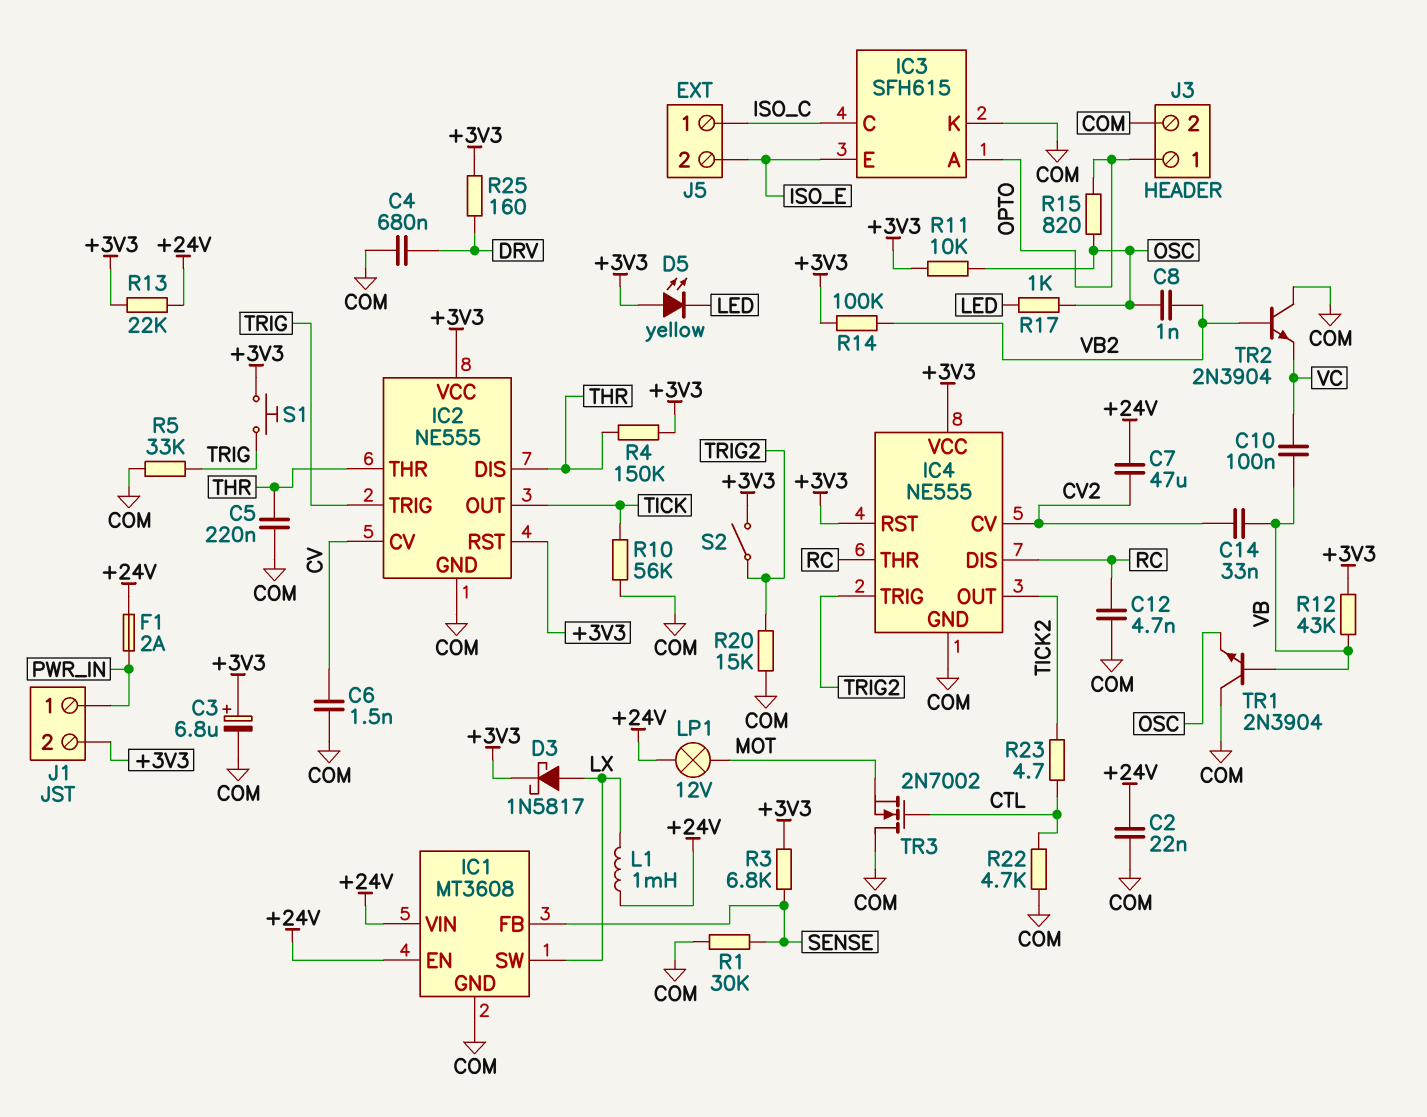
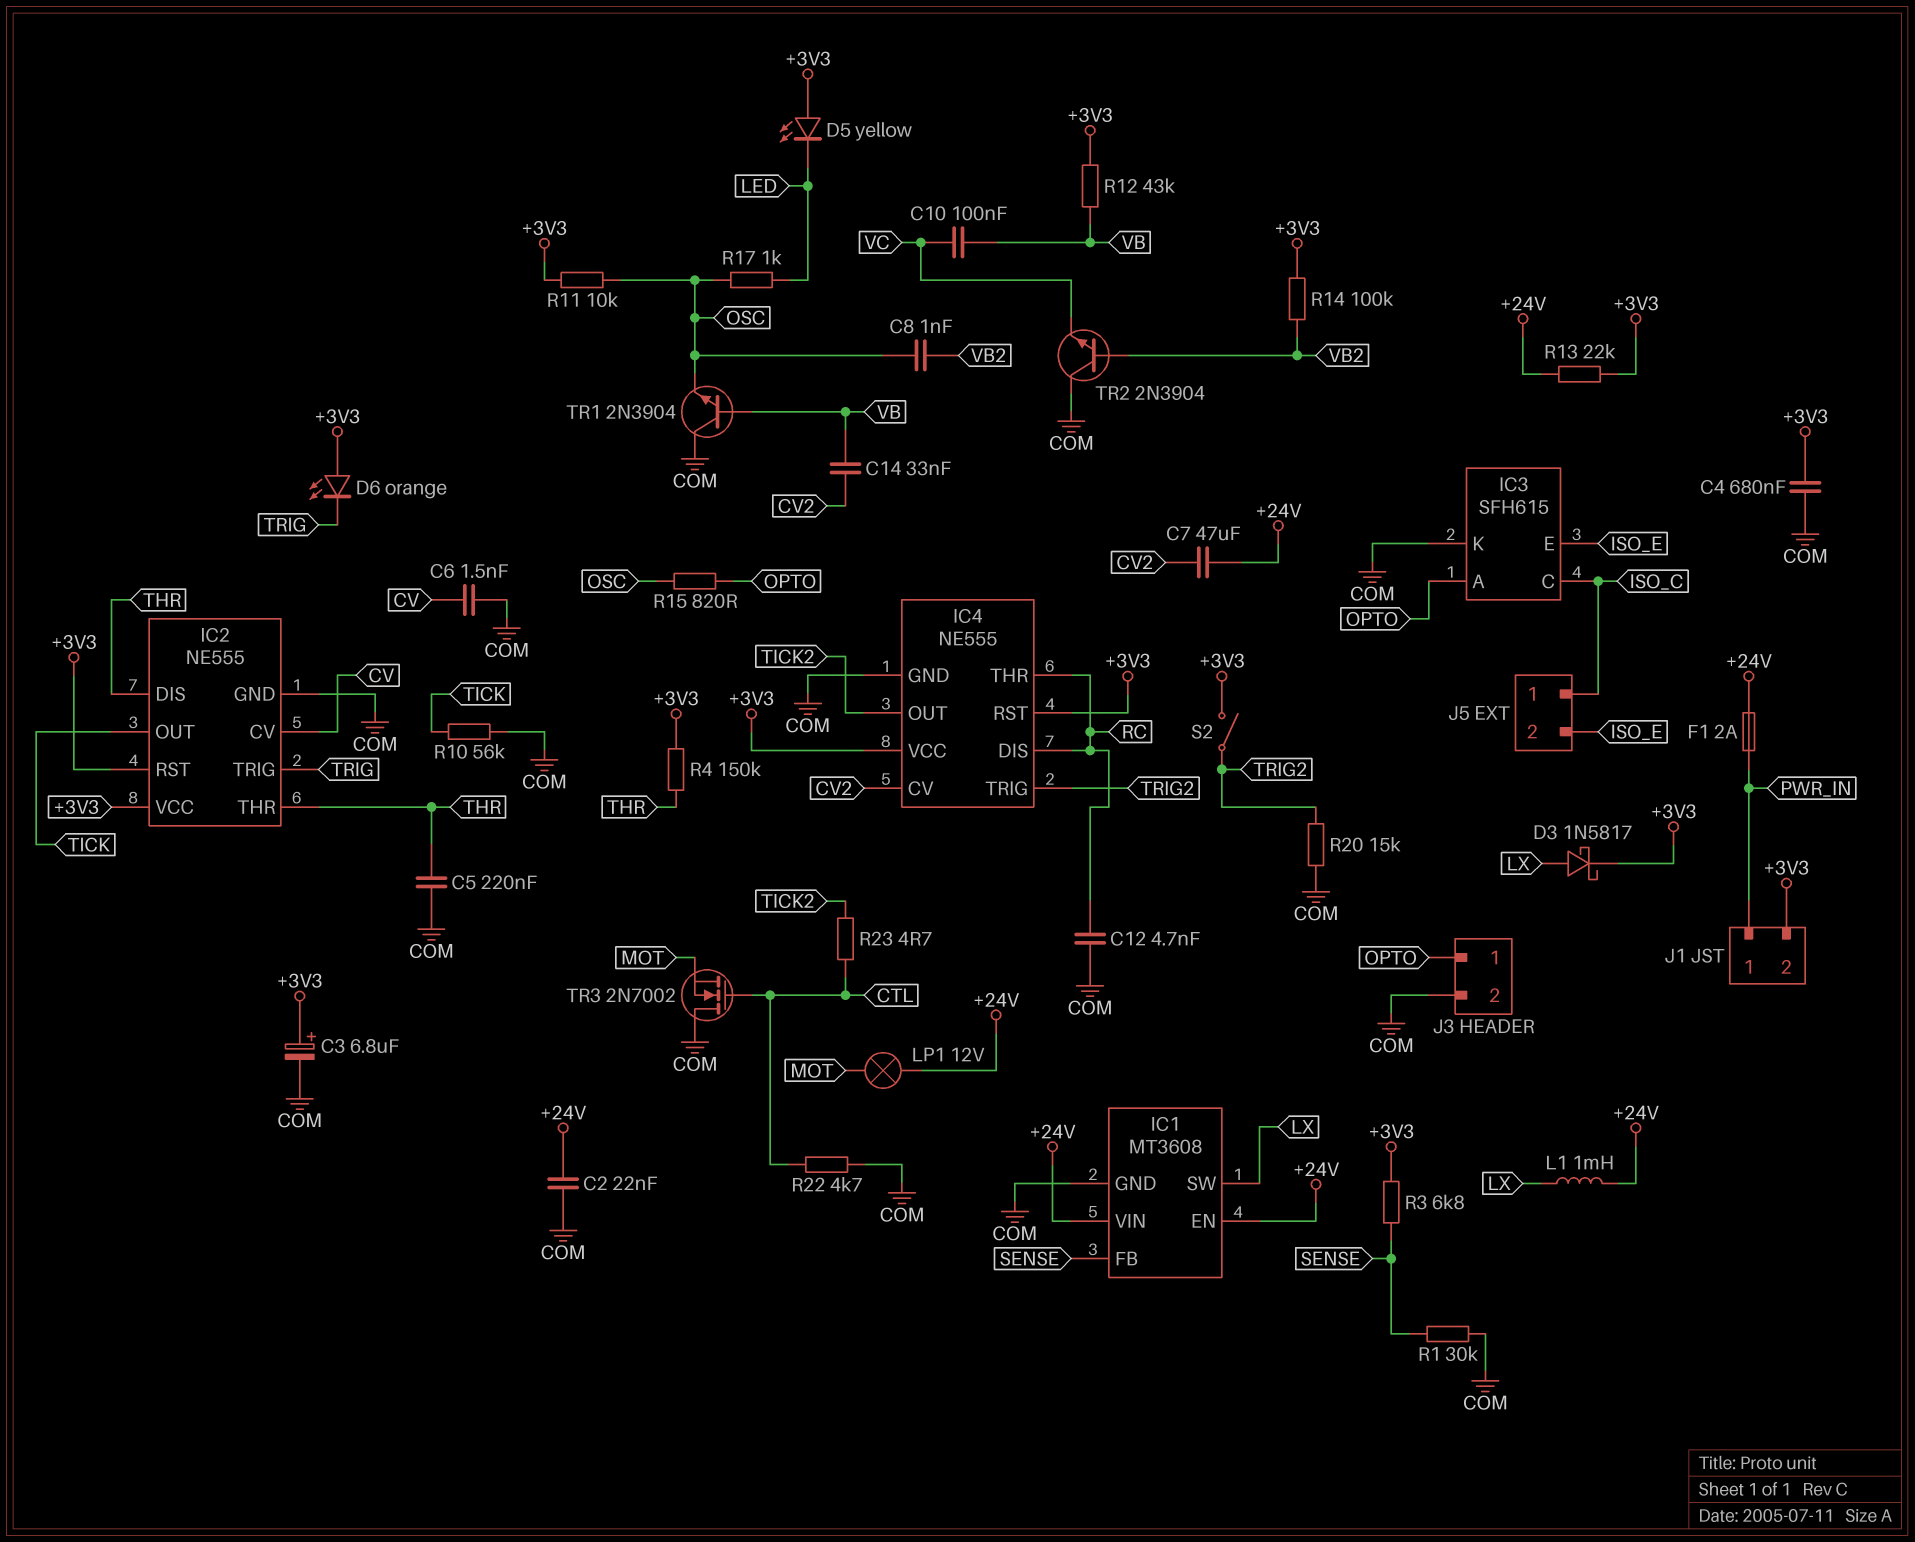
C4: 680nF (COM, DRV) -> 680nF (+3V3, COM)
D6: none -> LED orange (A +3V3, K TRIG)
R5: 33k (COM, TRIG) -> none
R25: 160 (+3V3, DRV) -> none
S1: button (+3V3, TRIG) -> none

